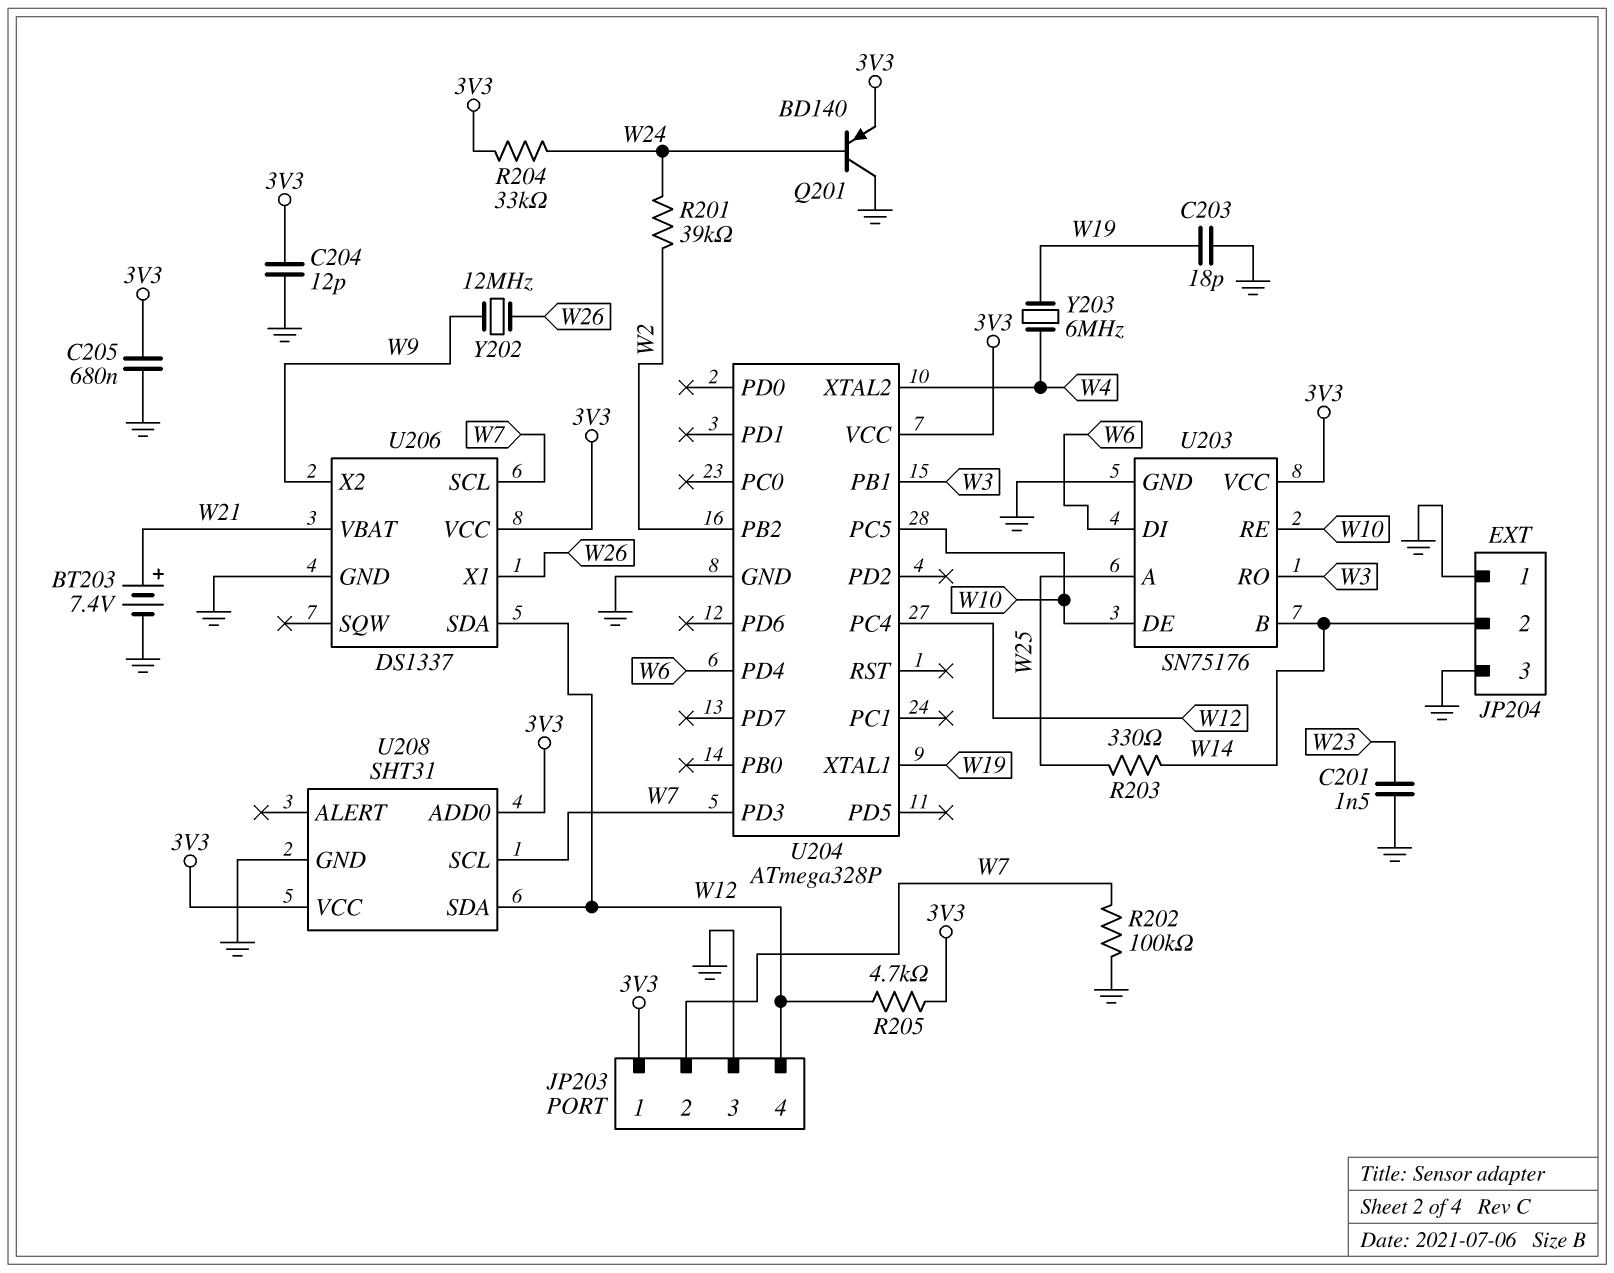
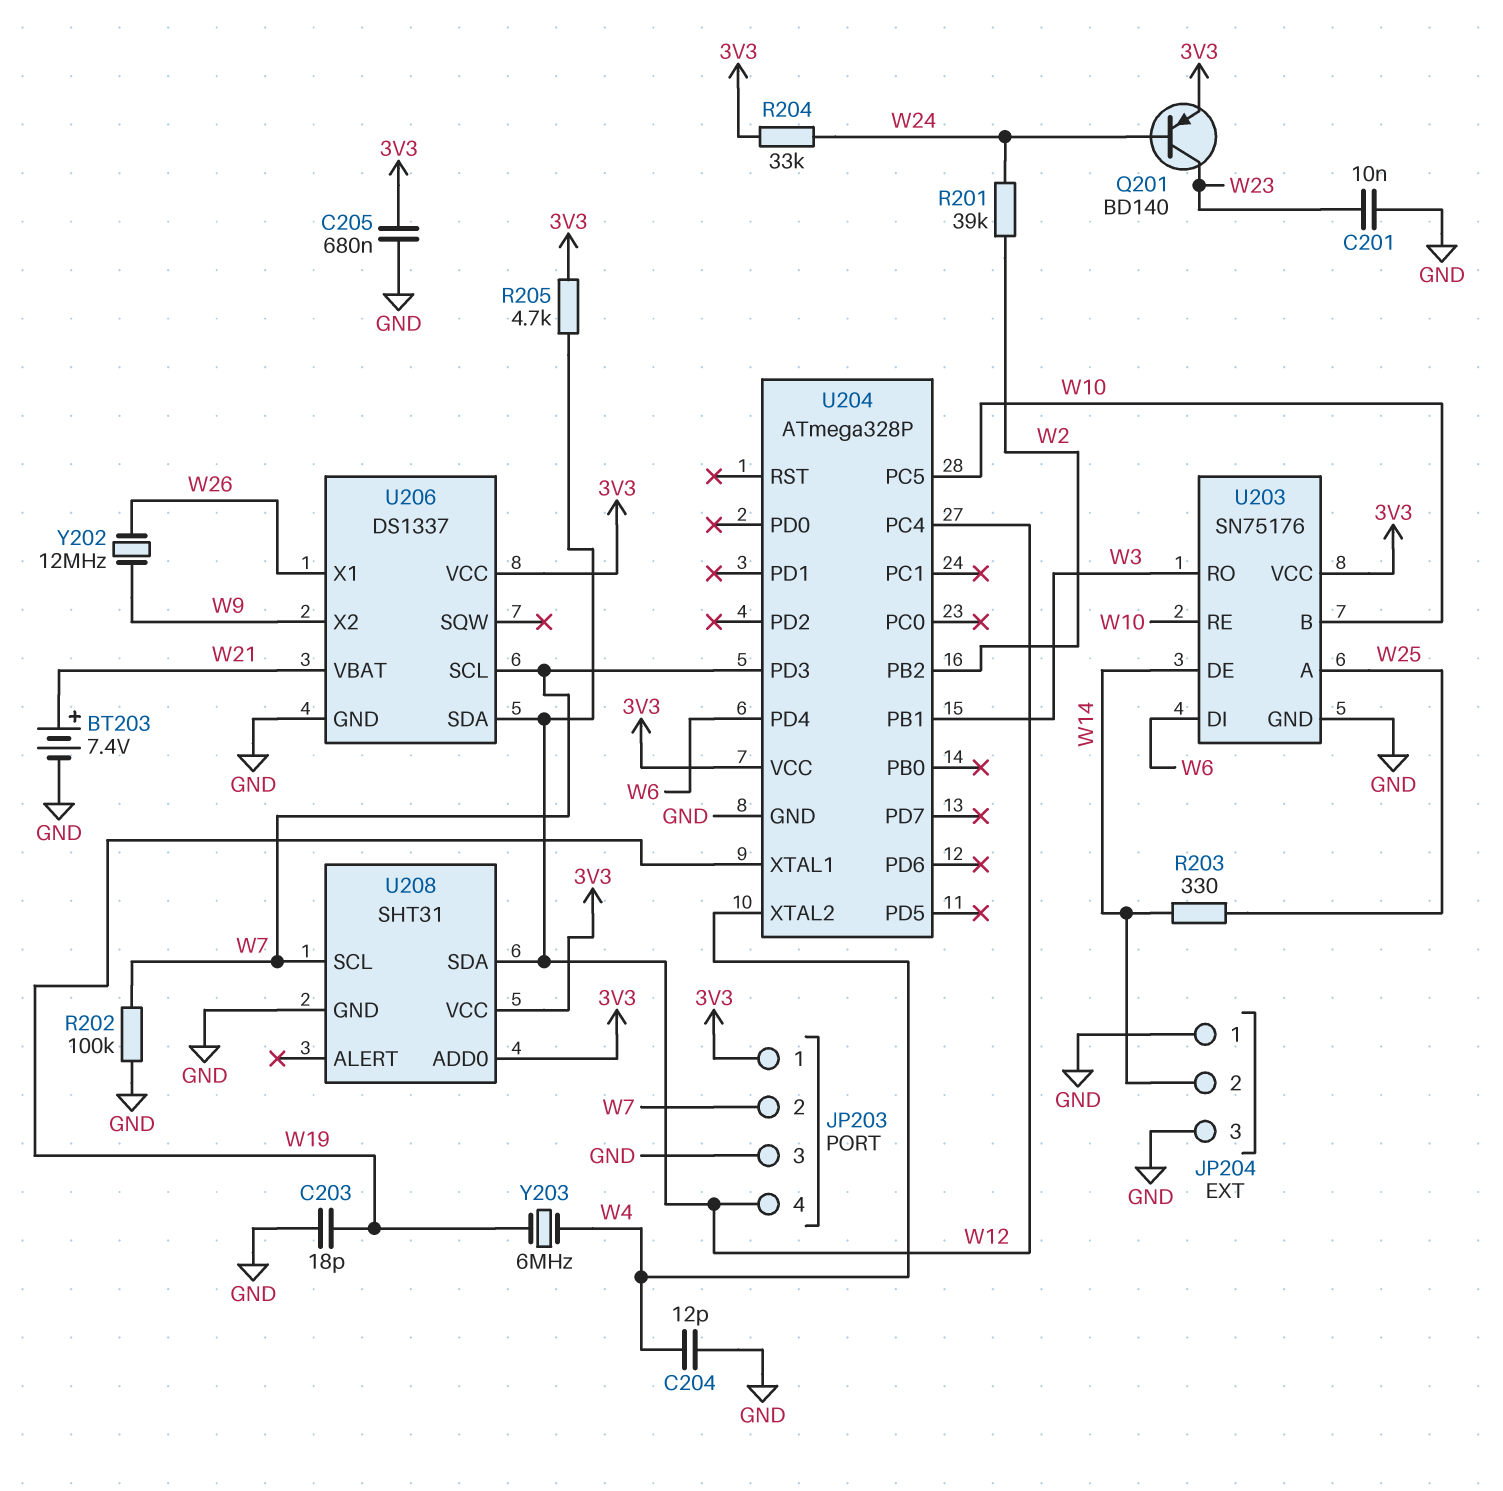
C201: 1.5nF (GND, W23) -> 10nF (GND, W23)
C204: 12pF (3V3, GND) -> 12pF (GND, W4)
Q201: PNP BD140 (B W24, C GND, E 3V3) -> PNP BD140 (B W24, C W23, E 3V3)
U203 pin B: W14 -> W10
U203 pin DE: W10 -> W14

